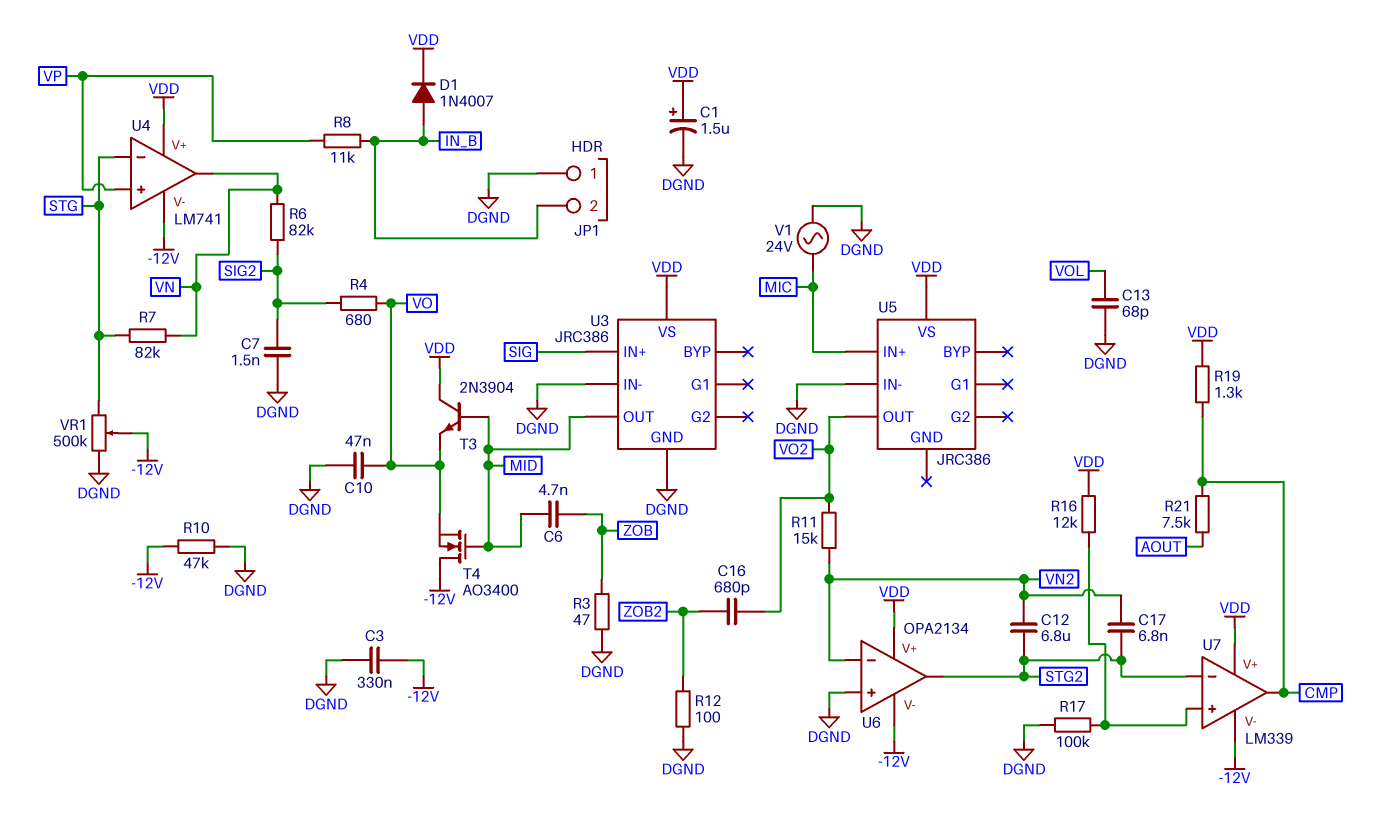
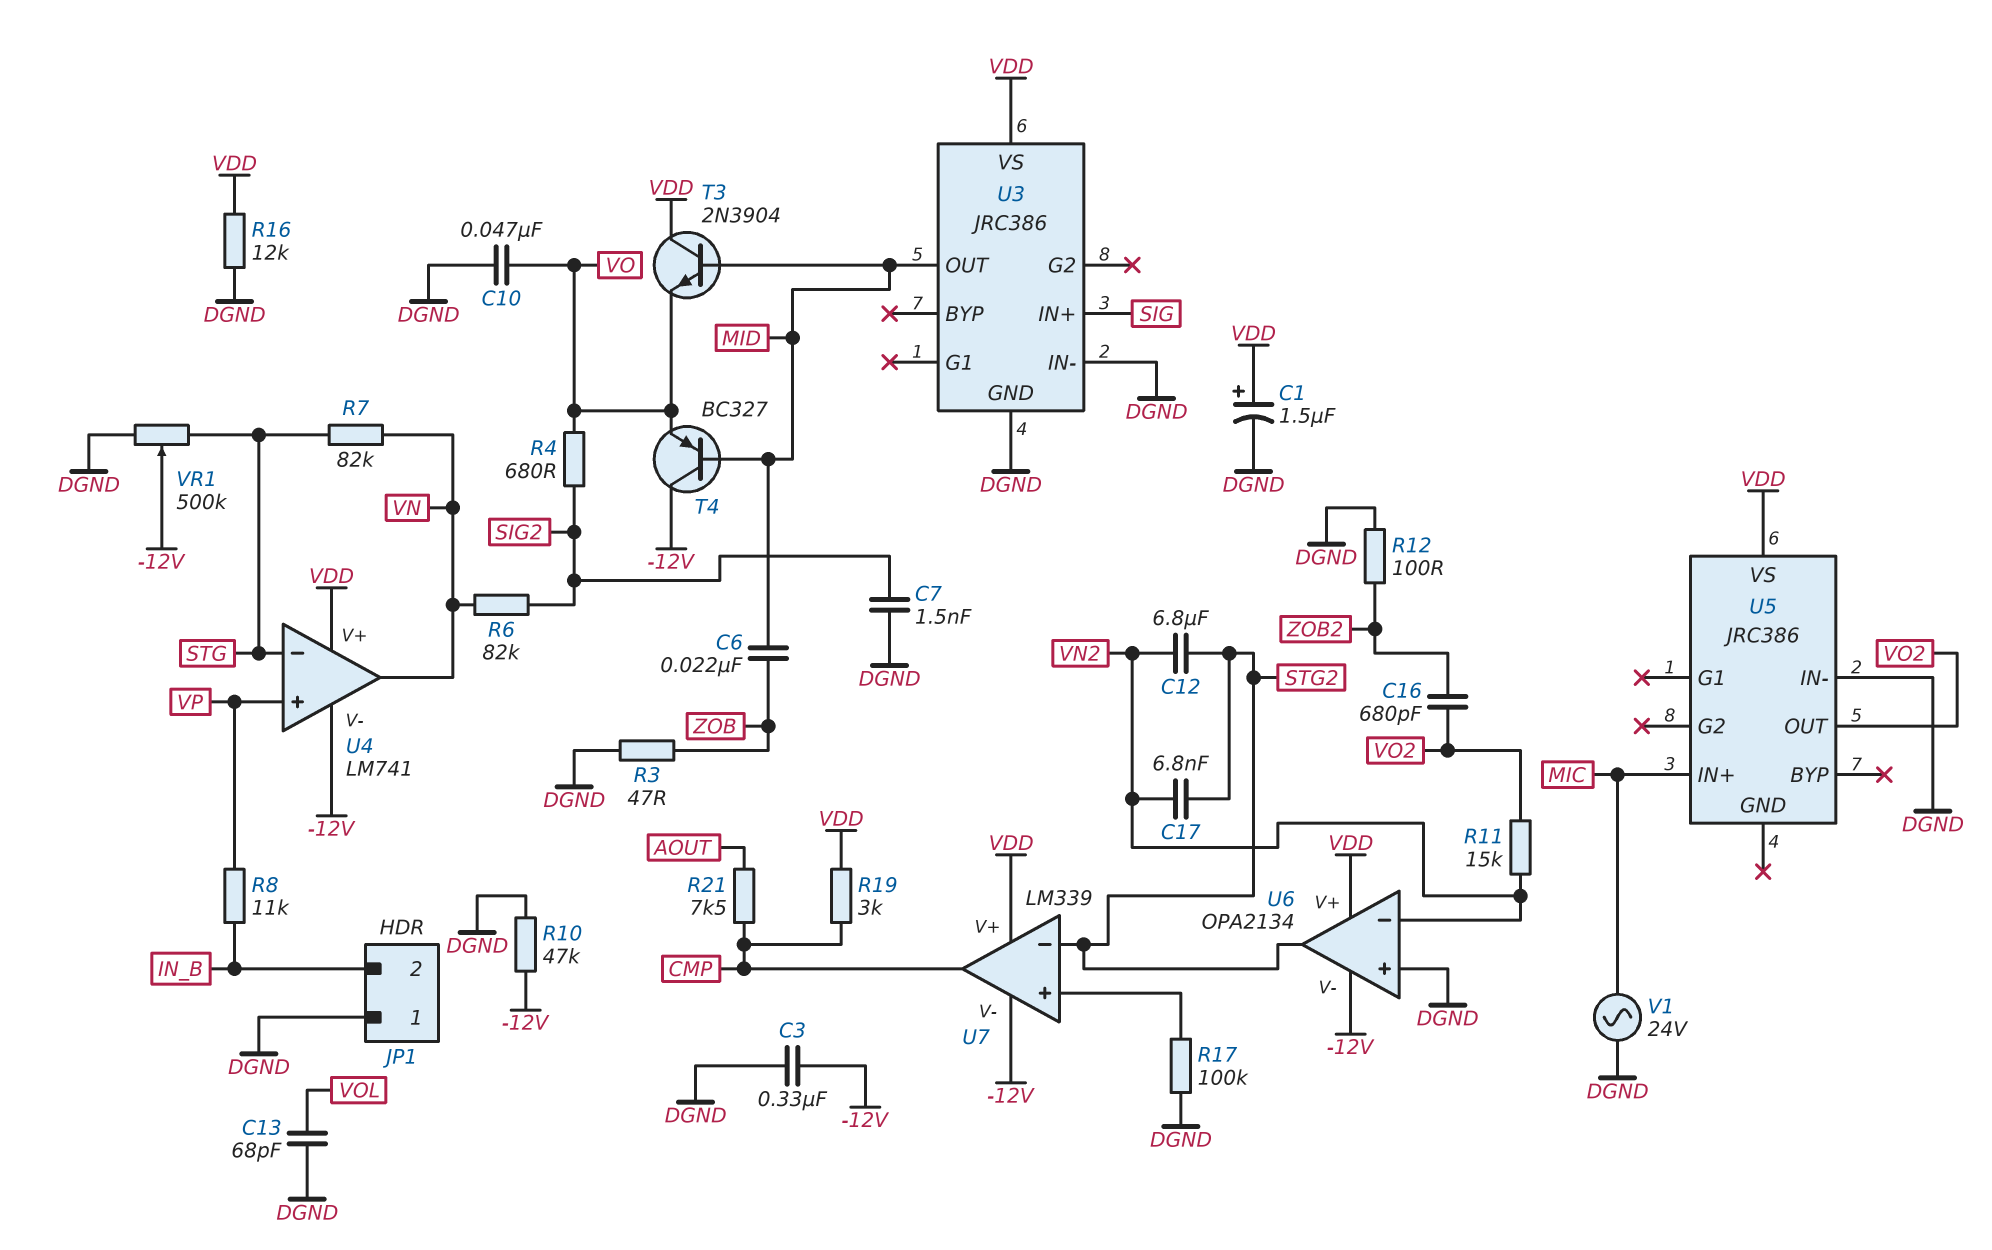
C6: 4.7nF (MID, ZOB) -> 22nF (MID, ZOB)
D1: diode 1N4007 (A IN_B, K VDD) -> none
R16: 12k (U7/in+, VDD) -> 12k (DGND, VDD)
R19: 1.3k (CMP, VDD) -> 3k (CMP, VDD)
T4: NMOS AO3400 (G MID, D -12V, S VO) -> PNP BC327 (B MID, C -12V, E VO)

